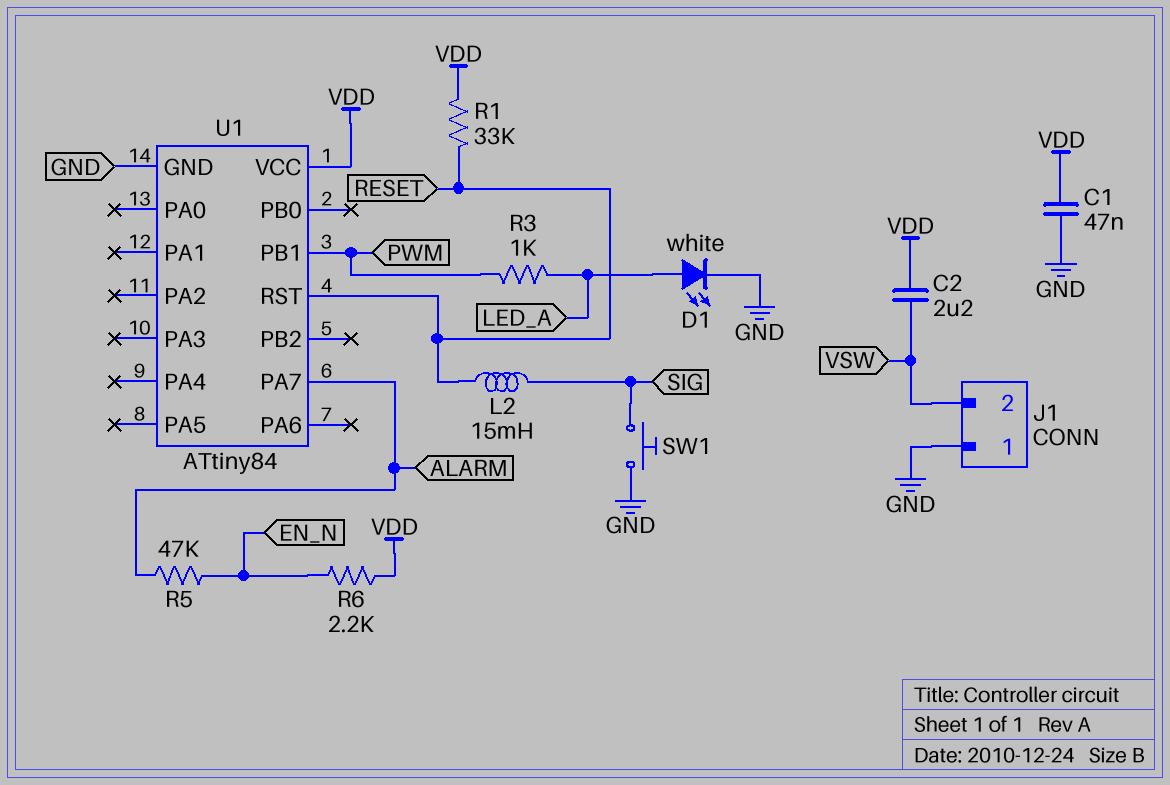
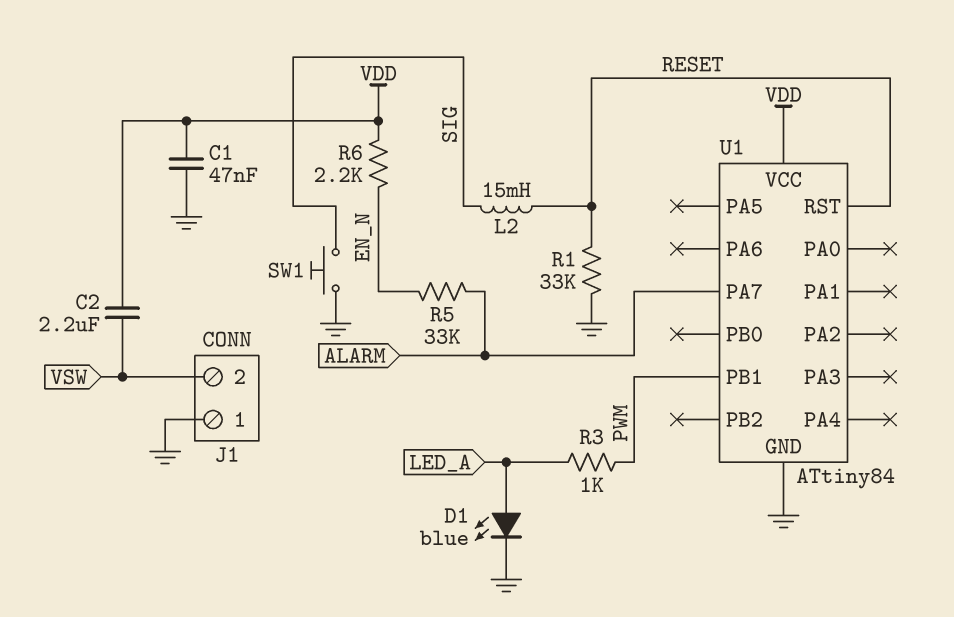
D1: LED white (A LED_A, K GND) -> LED blue (A LED_A, K GND)
R1: 33k (RESET, VDD) -> 33k (GND, RESET)
R5: 47k (ALARM, EN_N) -> 33k (ALARM, EN_N)

